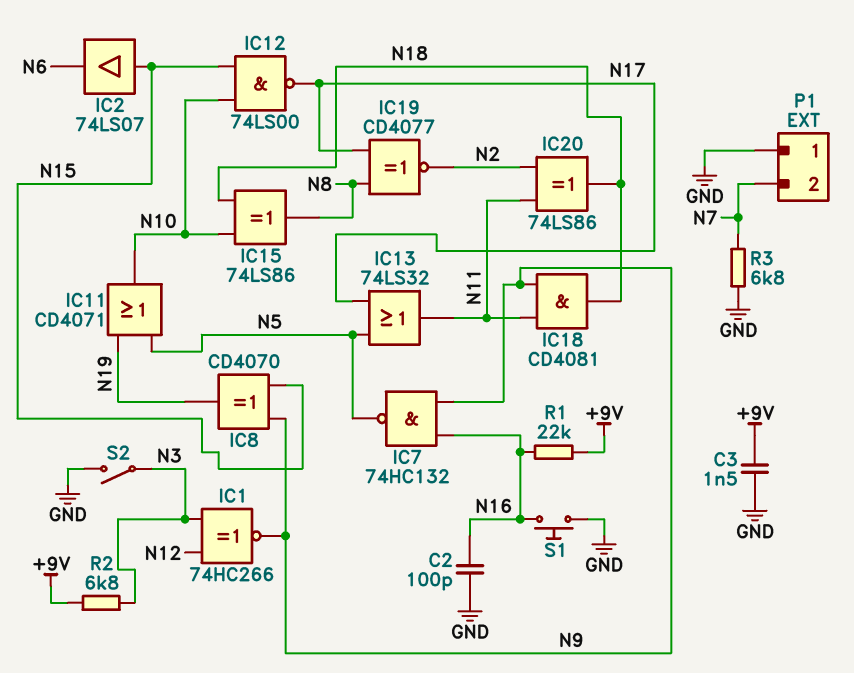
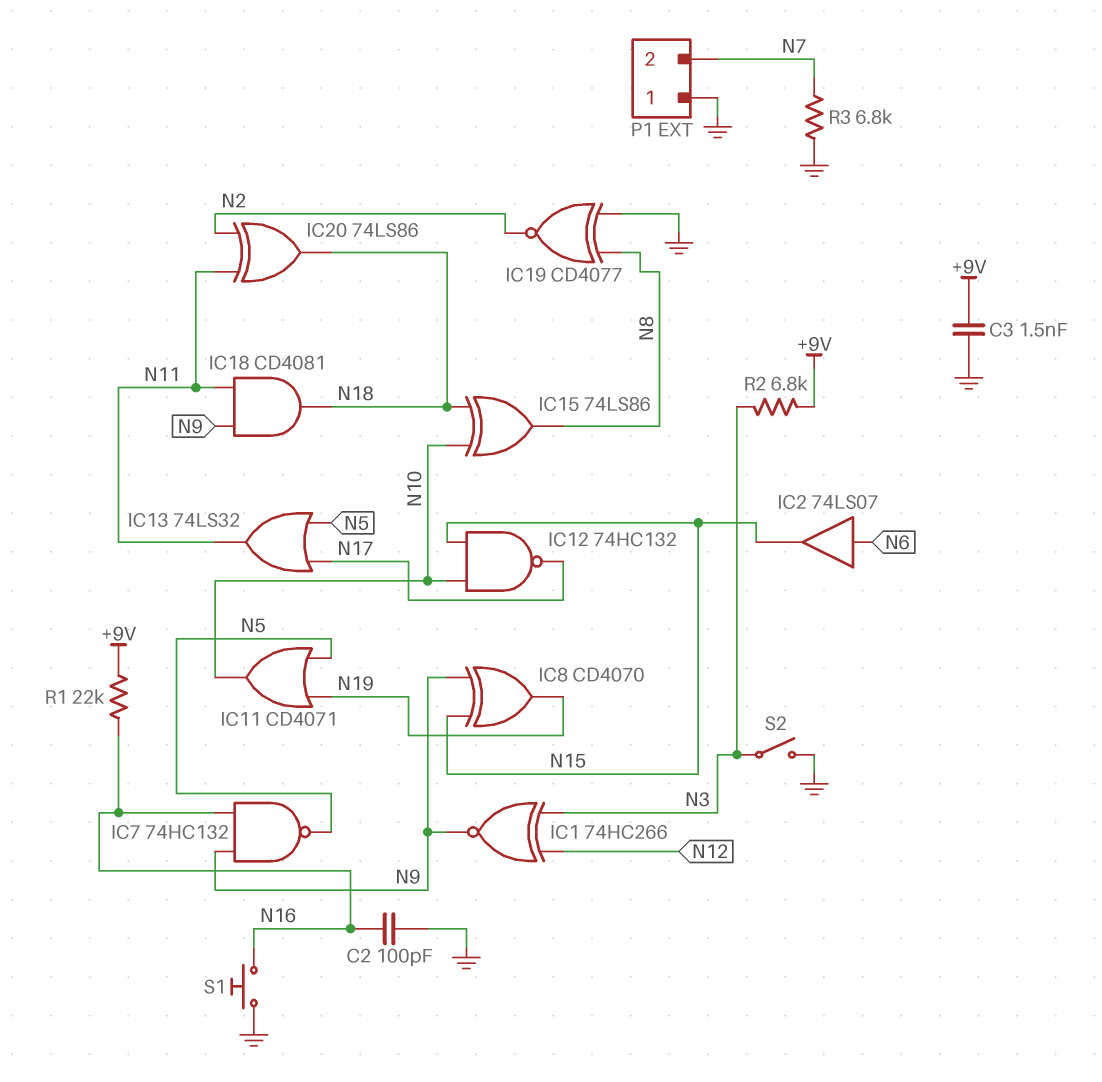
IC2: buffer 74LS07 (in N15, out N6) -> buffer 74LS07 (in N6, out N15)
IC12: NAND 74LS00 (in N10, in N15, out N17) -> NAND 74HC132 (in N10, in N15, out N17)
IC19: XNOR CD4077 (in N8, in N17, out N2) -> XNOR CD4077 (in GND, in N8, out N2)

